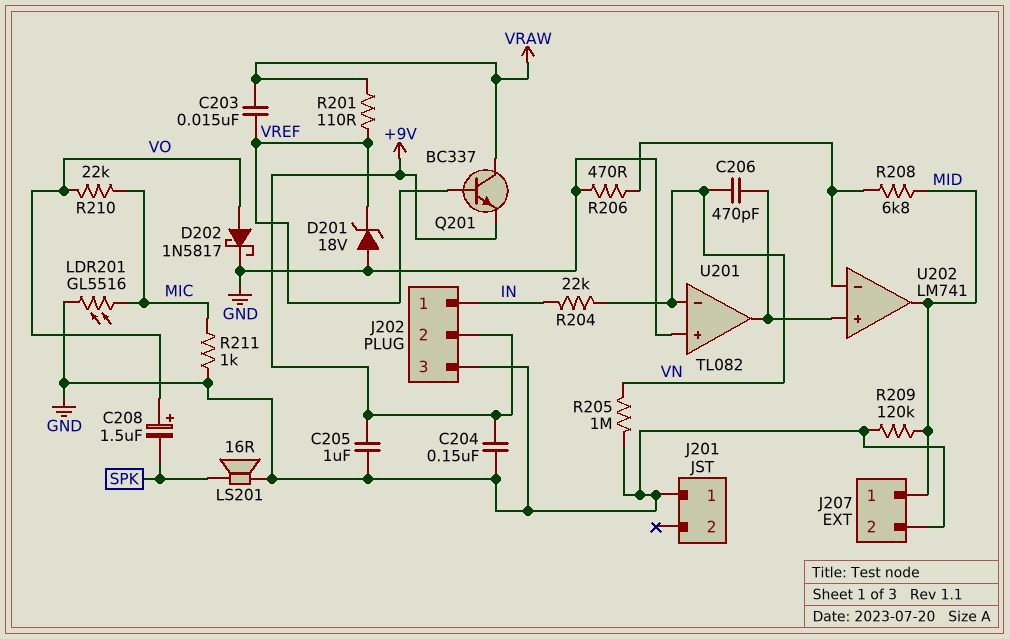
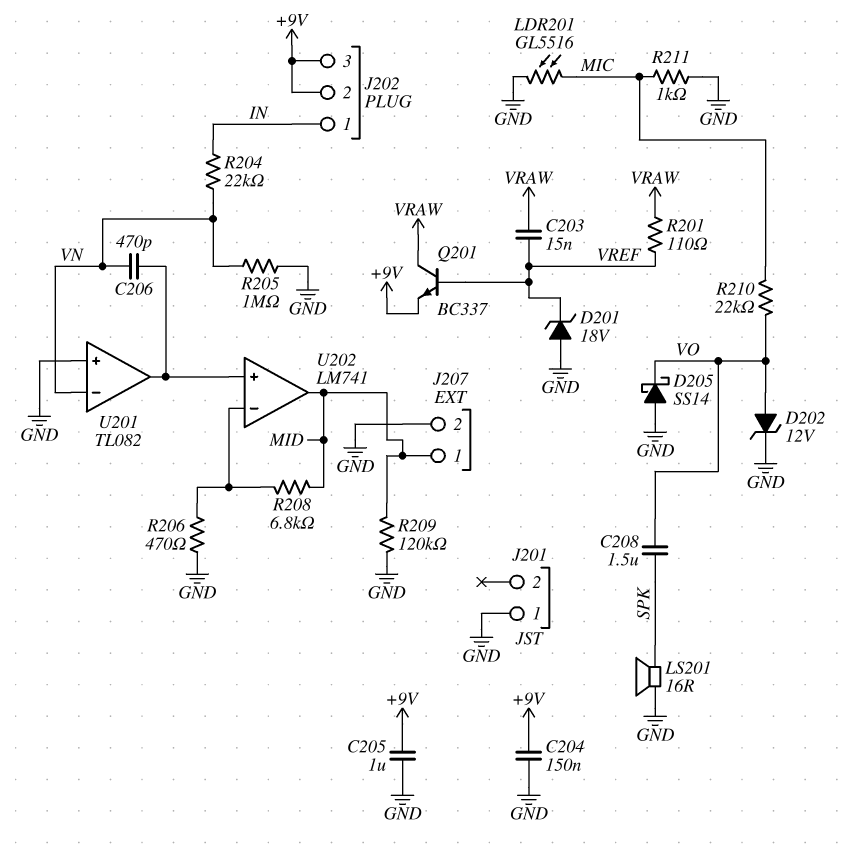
C208: 1.5uF (plus VO, minus SPK) -> 1.5uF (SPK, VO)
D202: schottky 1N5817 (A VO, K GND) -> zener 12V (A VO, K GND)
D205: none -> schottky SS14 (A GND, K VO)
J202 pin 3: GND -> +9V

